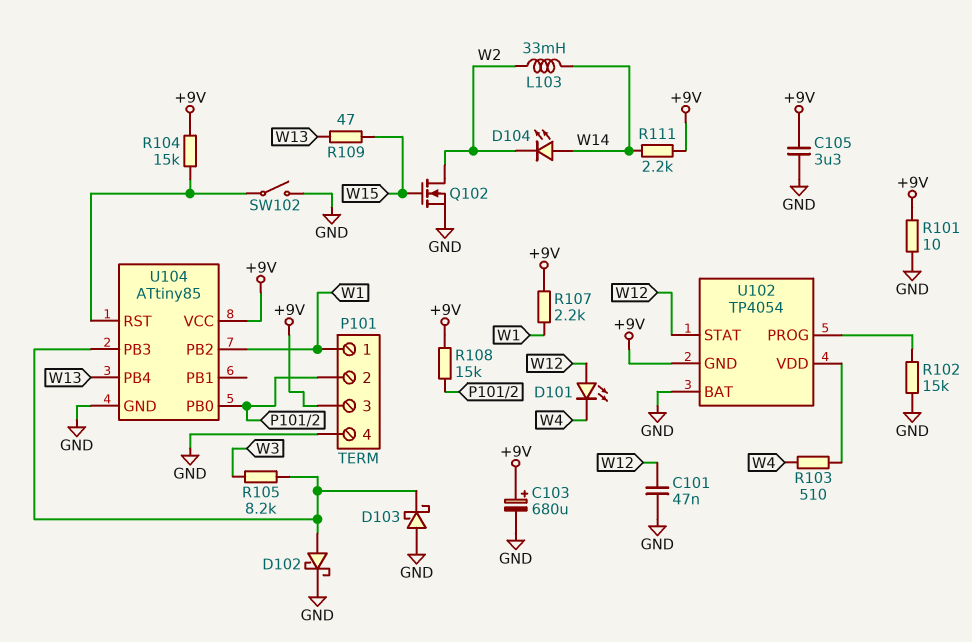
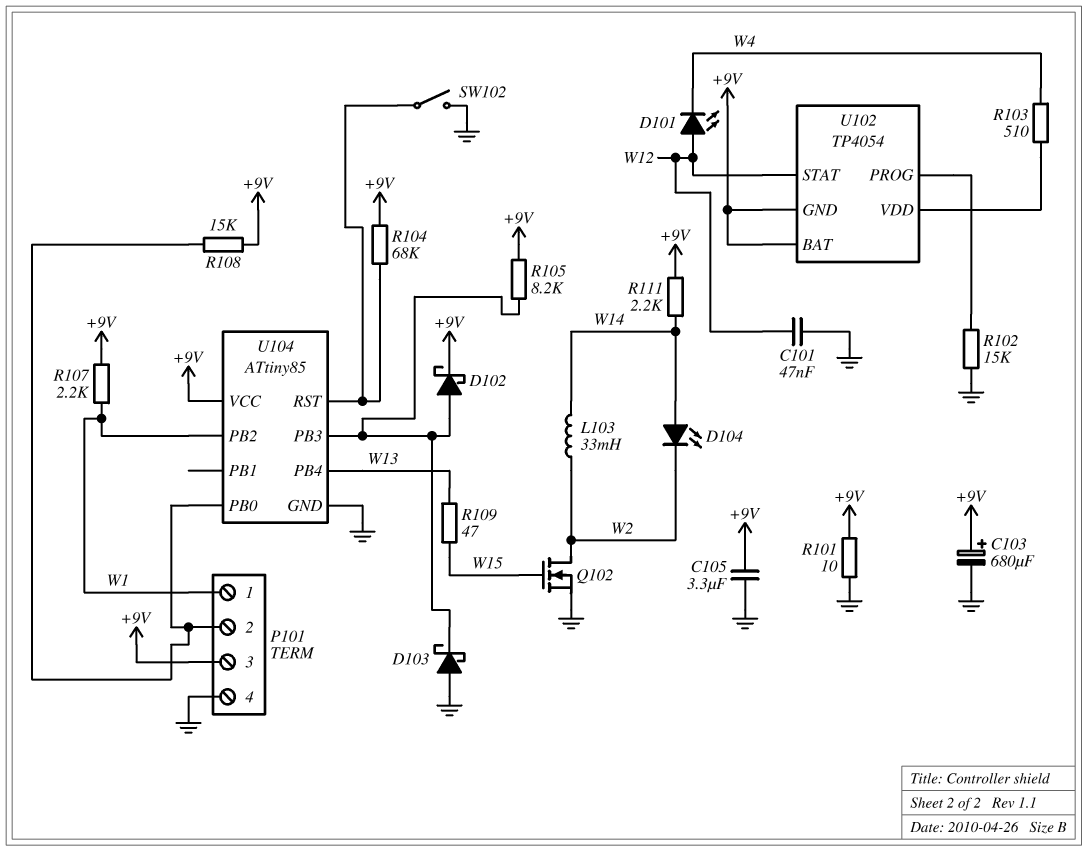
D102: schottky (A U104/PB3, K GND) -> schottky (A U104/PB3, K +9V)
R104: 15k (+9V, U104/RST) -> 68k (+9V, U104/RST)
R105: 8.2k (U104/PB3, W3) -> 8.2k (+9V, U104/PB3)
U102 pin BAT: GND -> +9V

